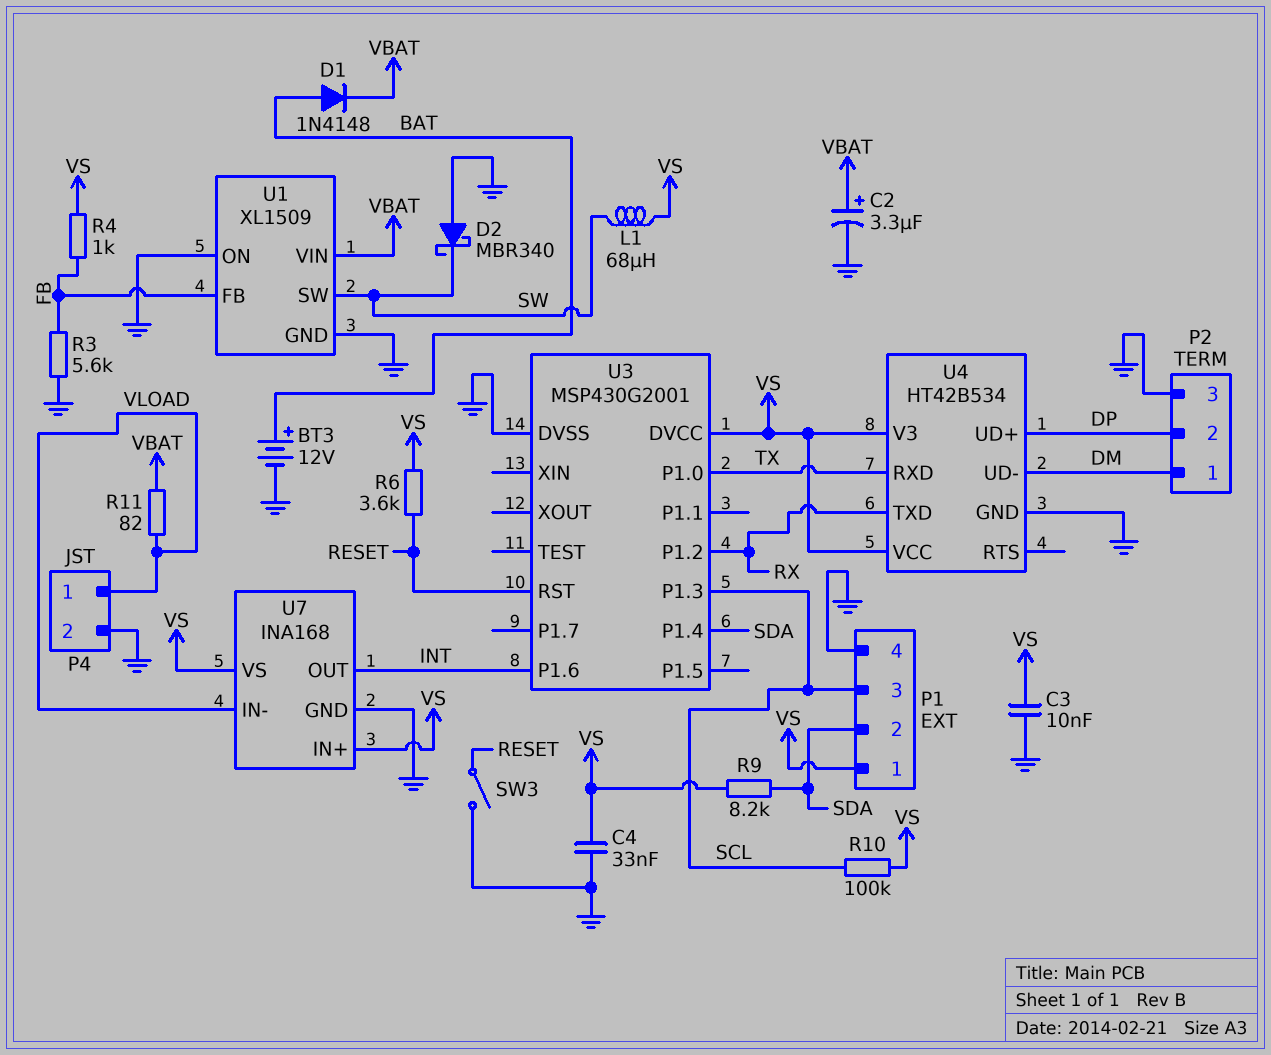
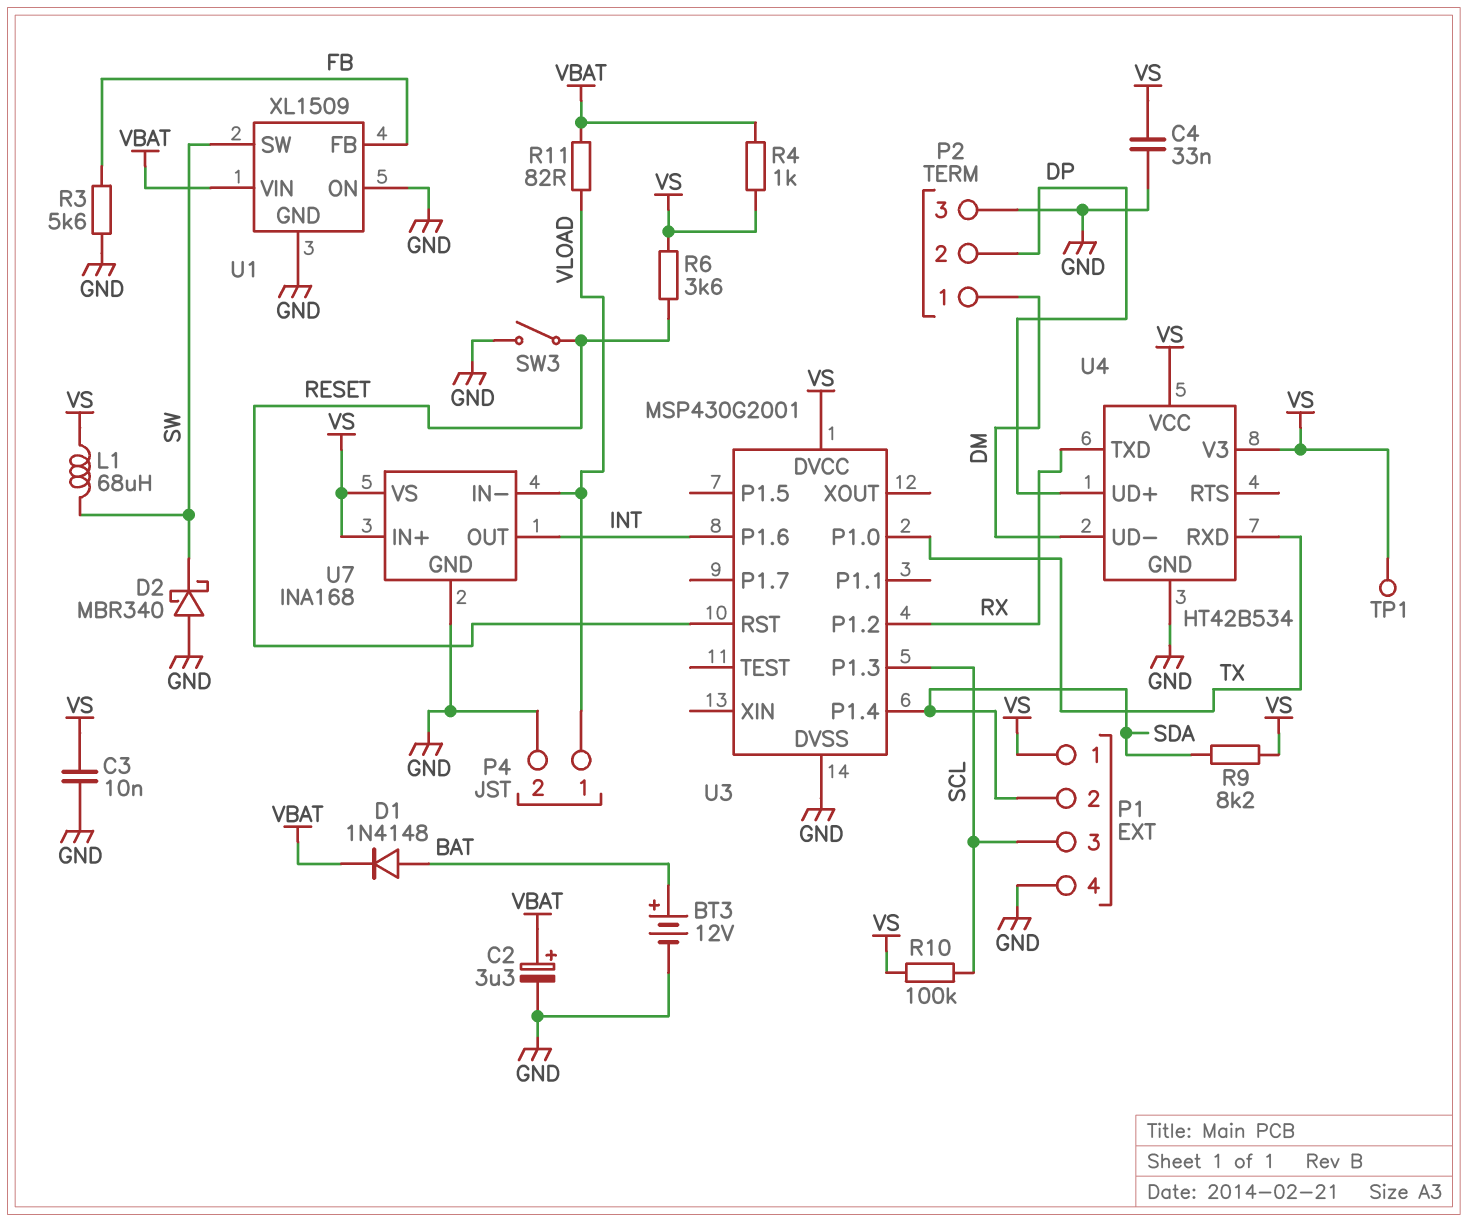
R4: 1k (FB, VS) -> 1k (VBAT, VS)
TP1: none -> test point (VS)

